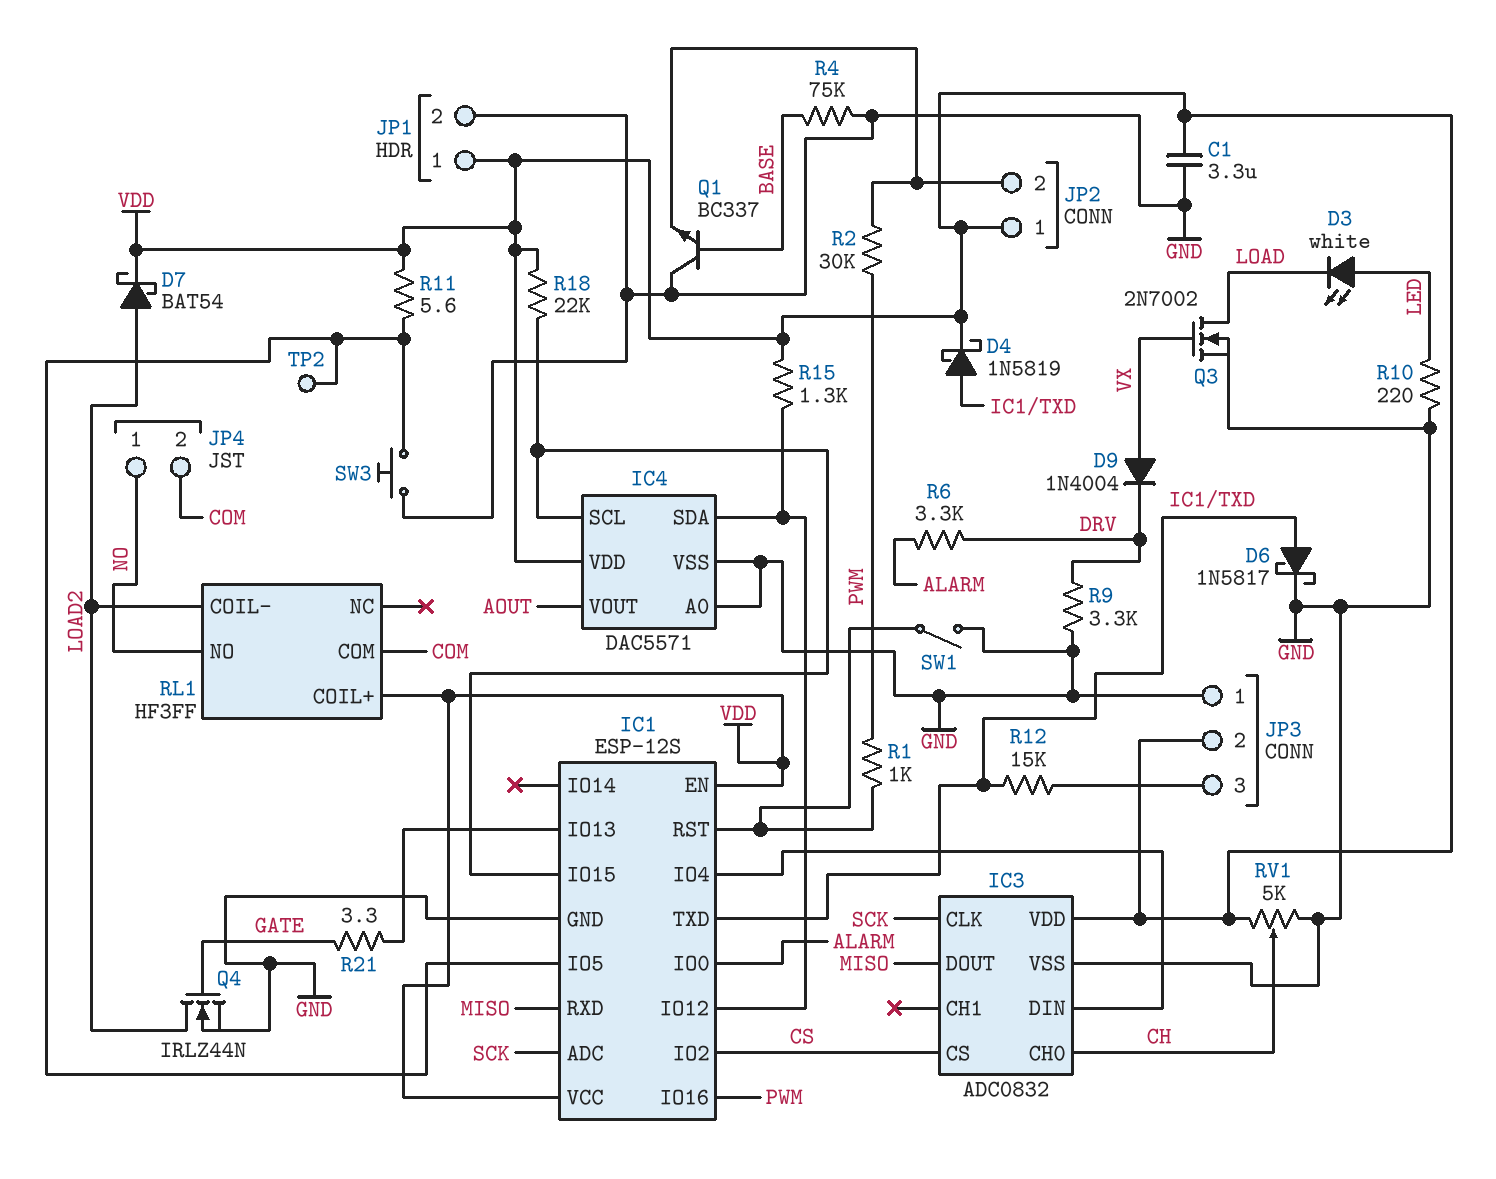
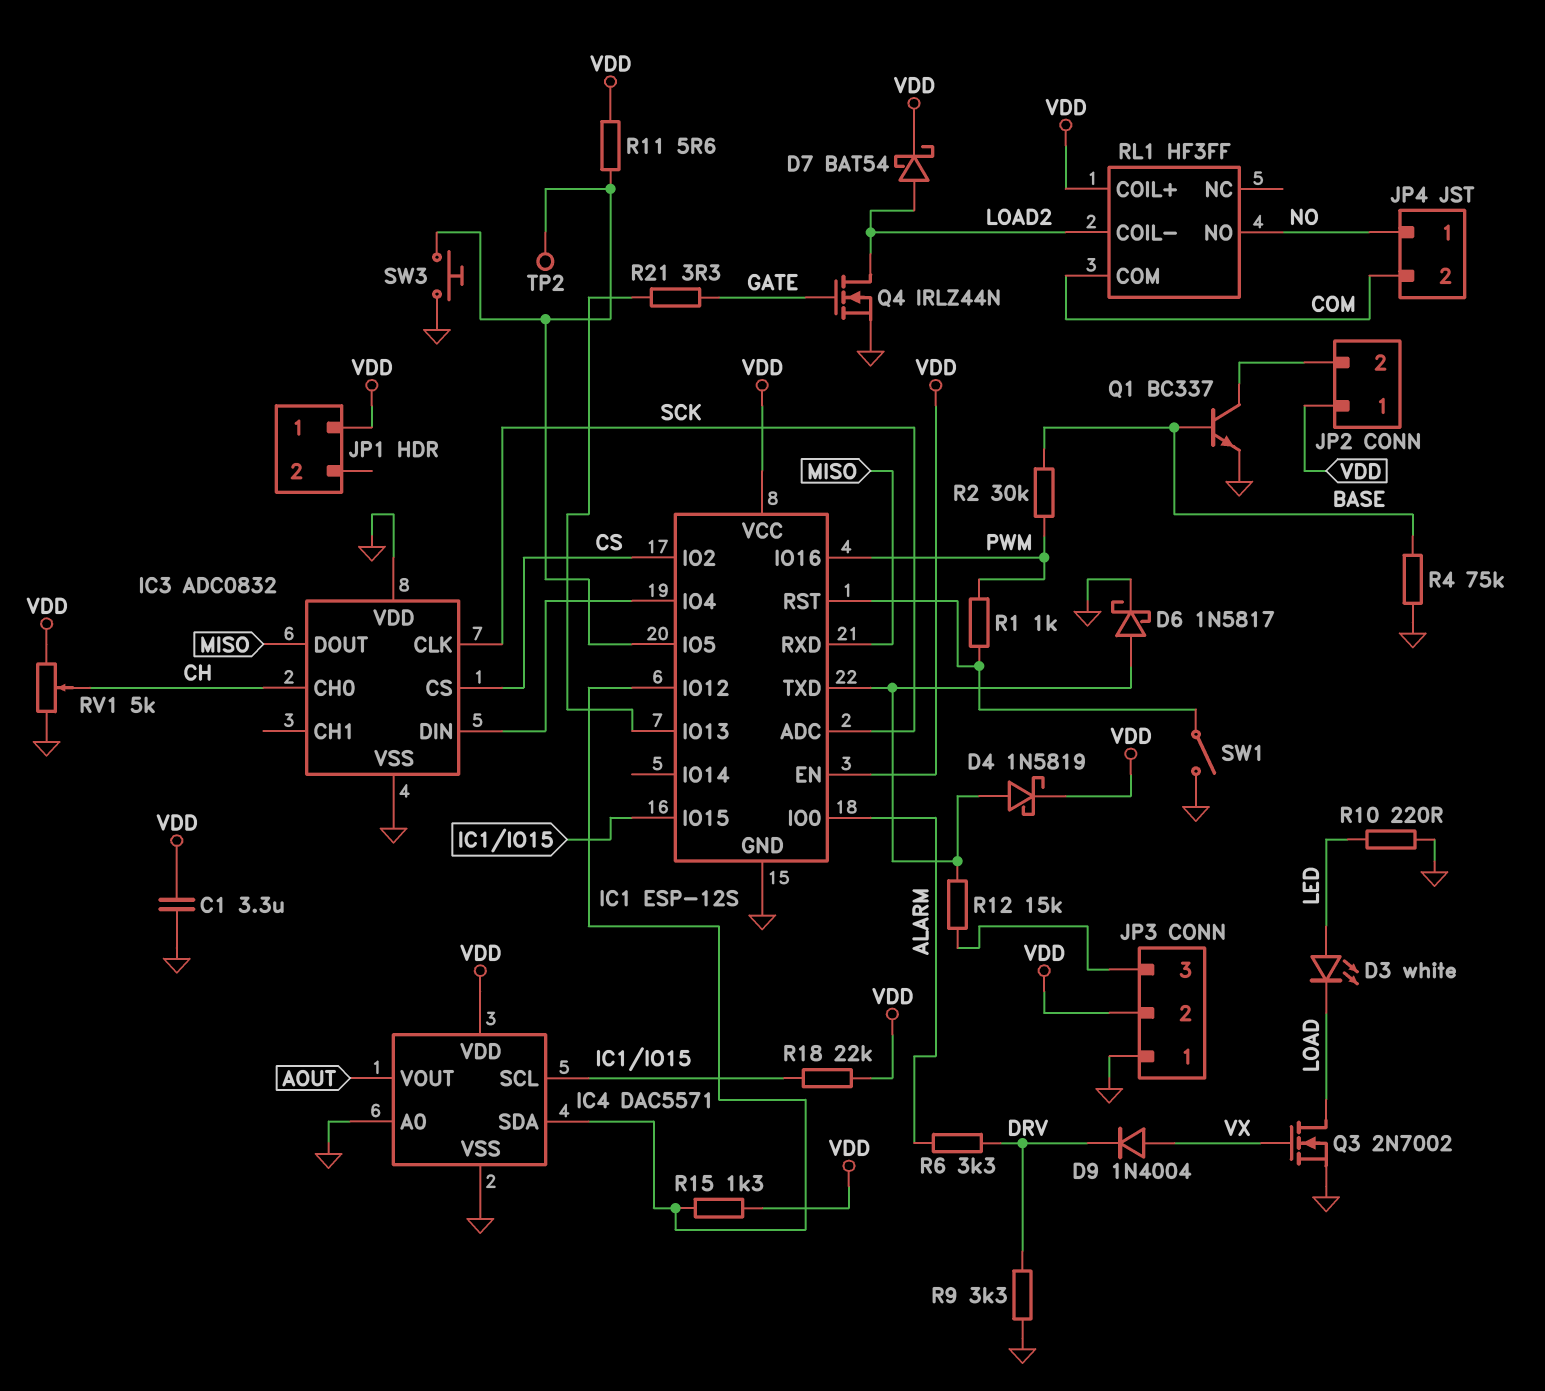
IC3 pin VDD: VDD -> GND
JP1 pin 2: GND -> none
Q1: NPN BC337 (B BASE, C GND, E JP2/2) -> NPN BC337 (B BASE, C JP2/2, E GND)
R2: 30k (JP2/2, PWM) -> 30k (BASE, PWM)

